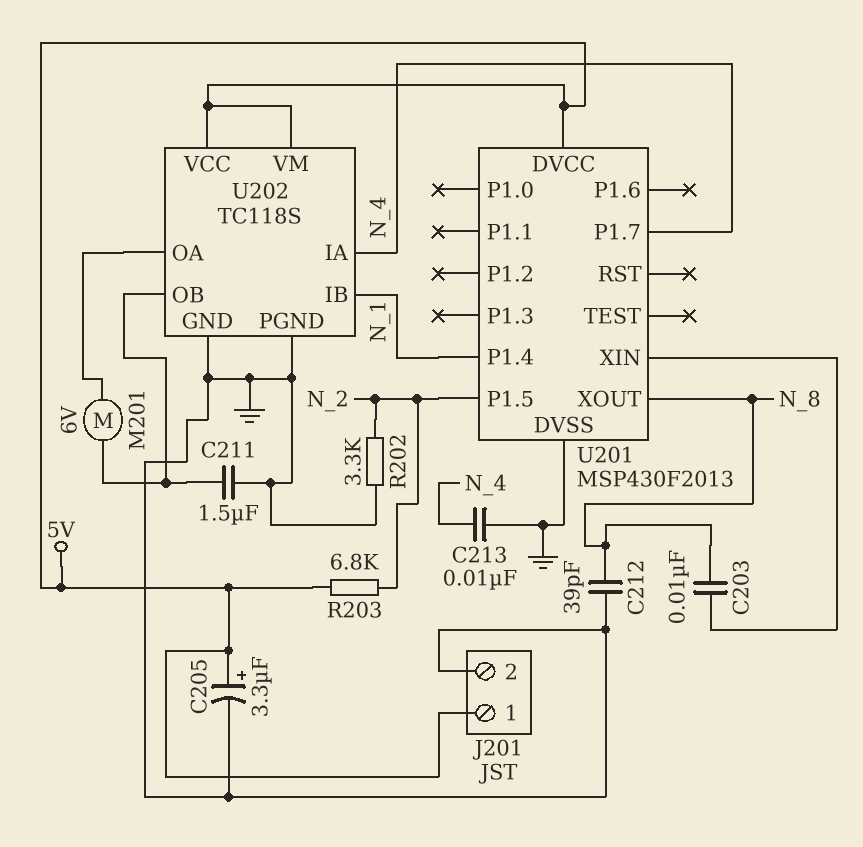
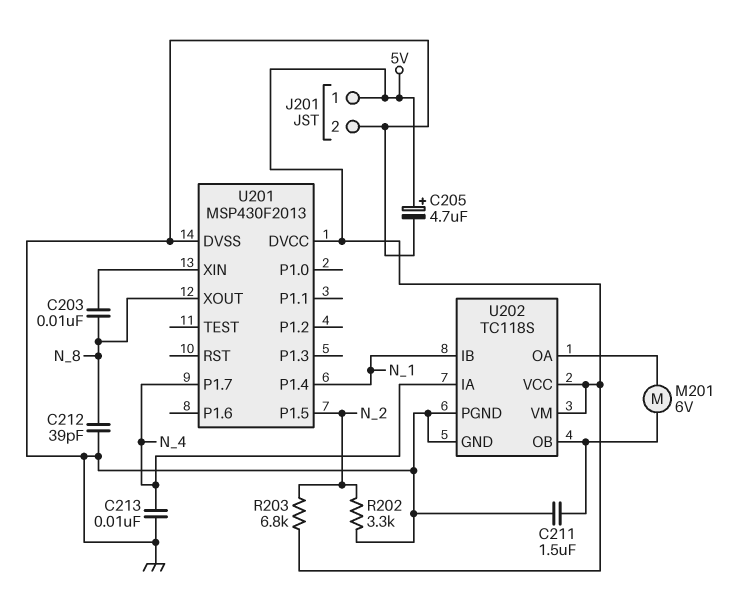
C205: 3.3uF (plus 5V, minus GND) -> 4.7uF (plus 5V, minus GND)

